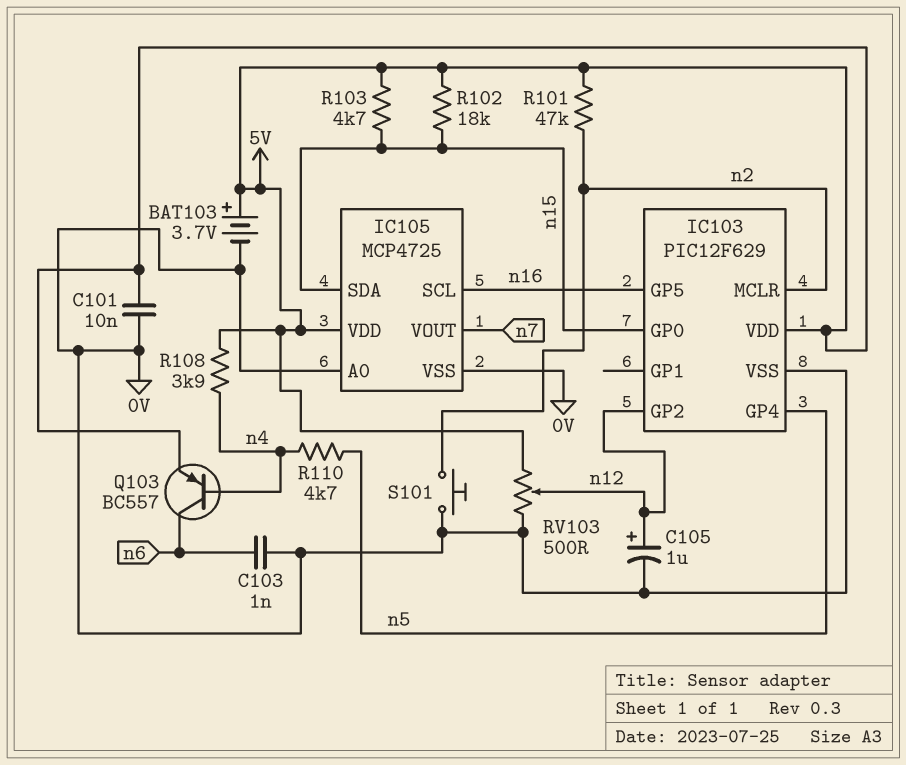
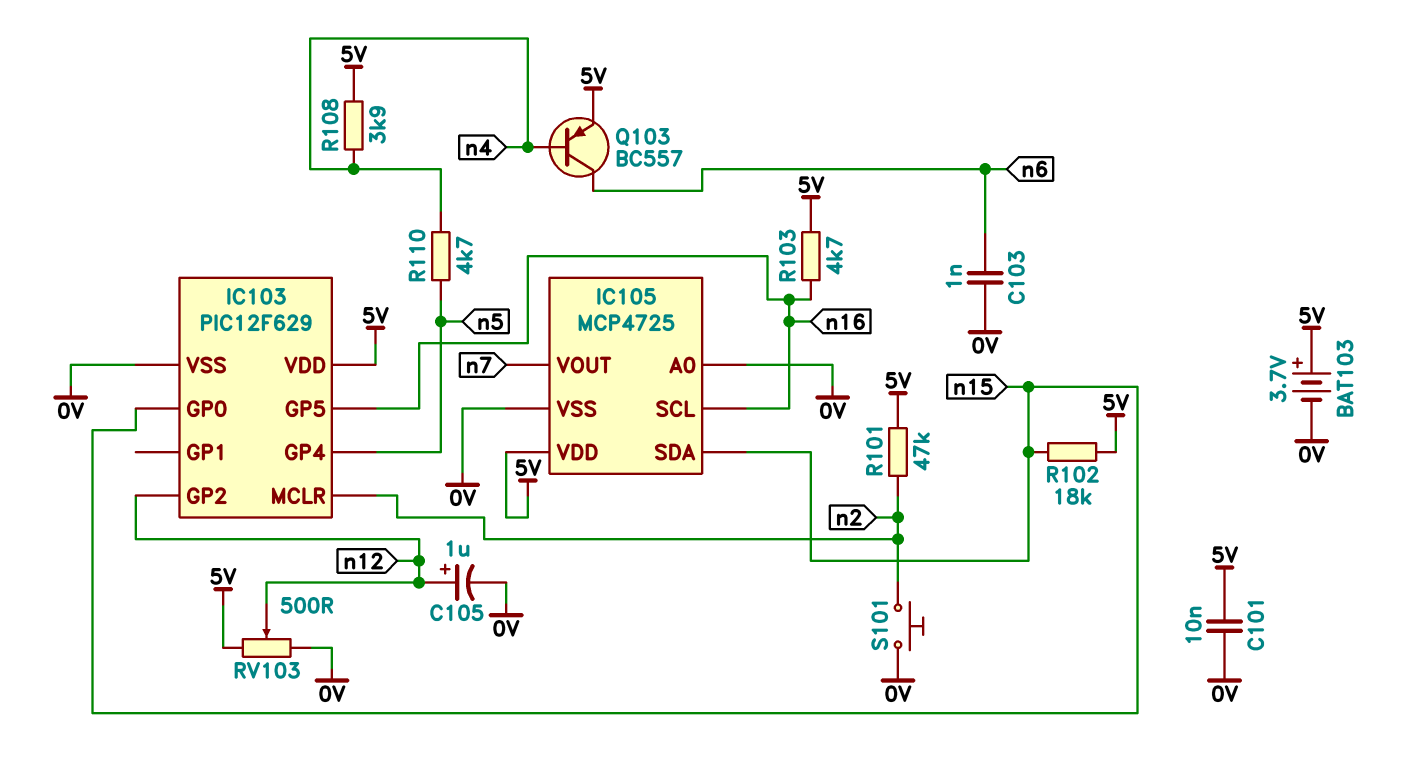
R103: 4.7k (5V, n15) -> 4.7k (5V, n16)

